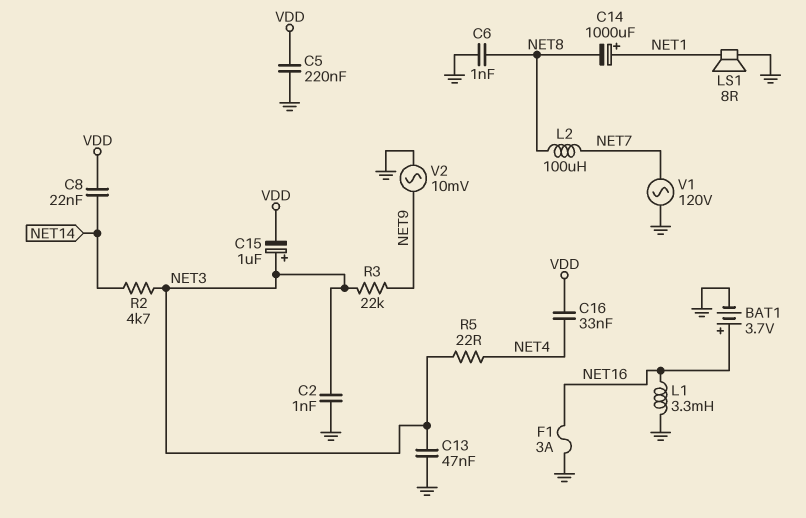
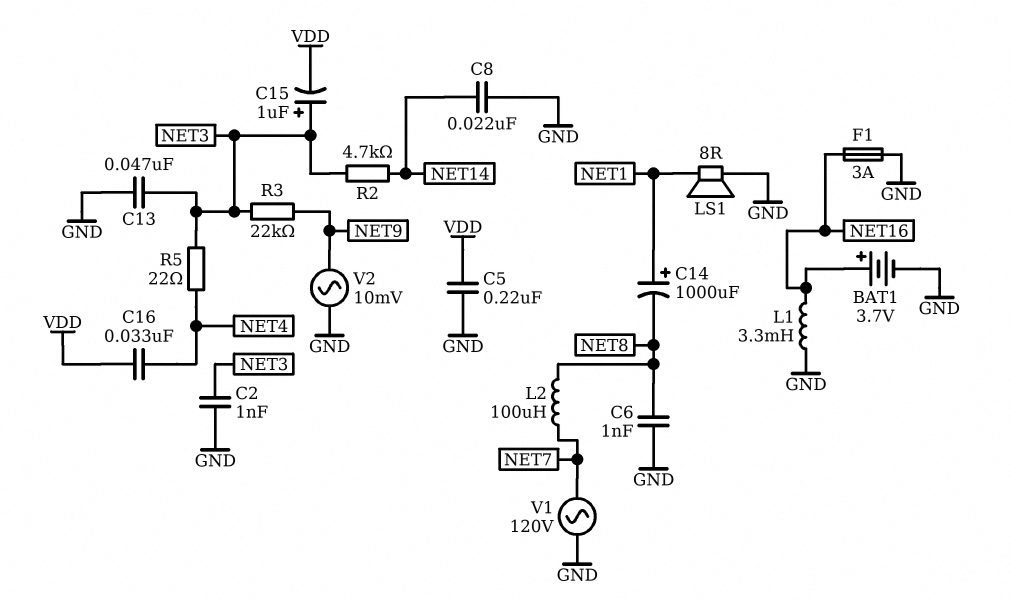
C8: 22nF (NET14, VDD) -> 22nF (GND, NET14)

